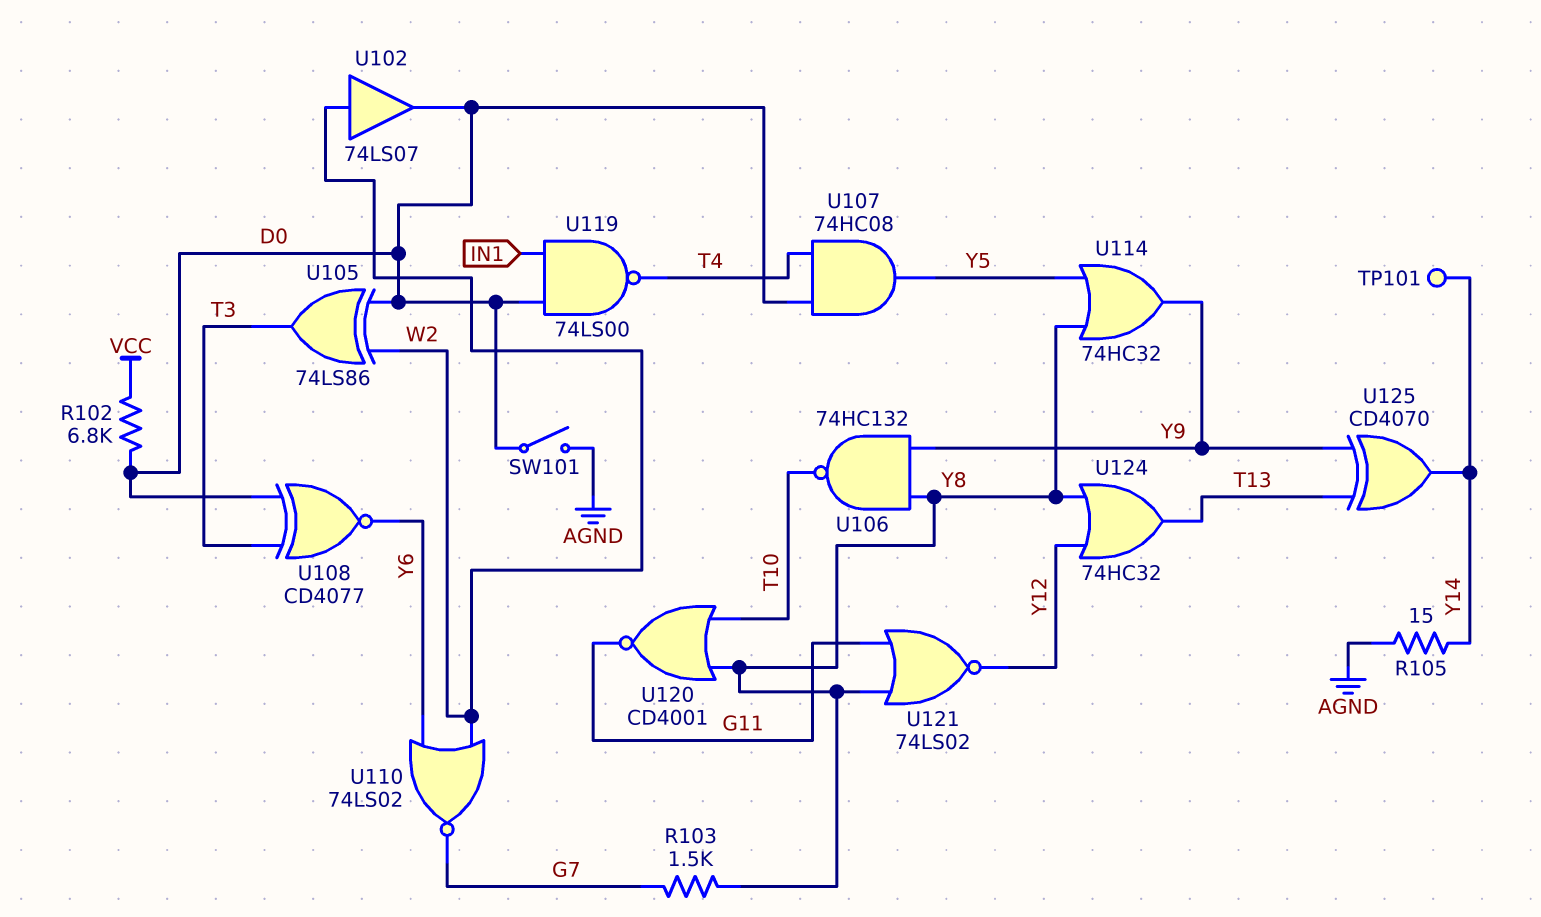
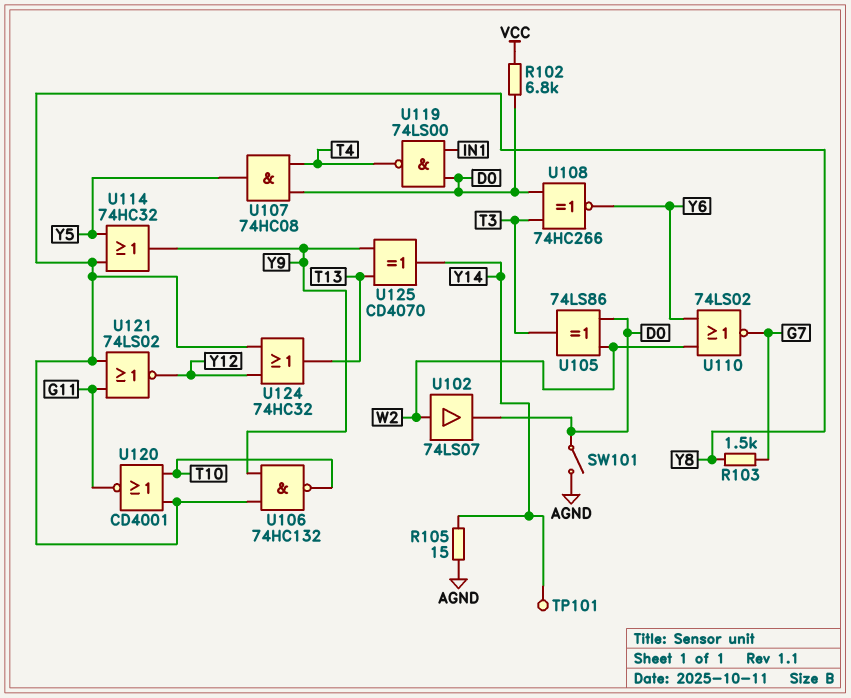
U108: XNOR CD4077 (in D0, in T3, out Y6) -> XNOR 74HC266 (in D0, in T3, out Y6)

